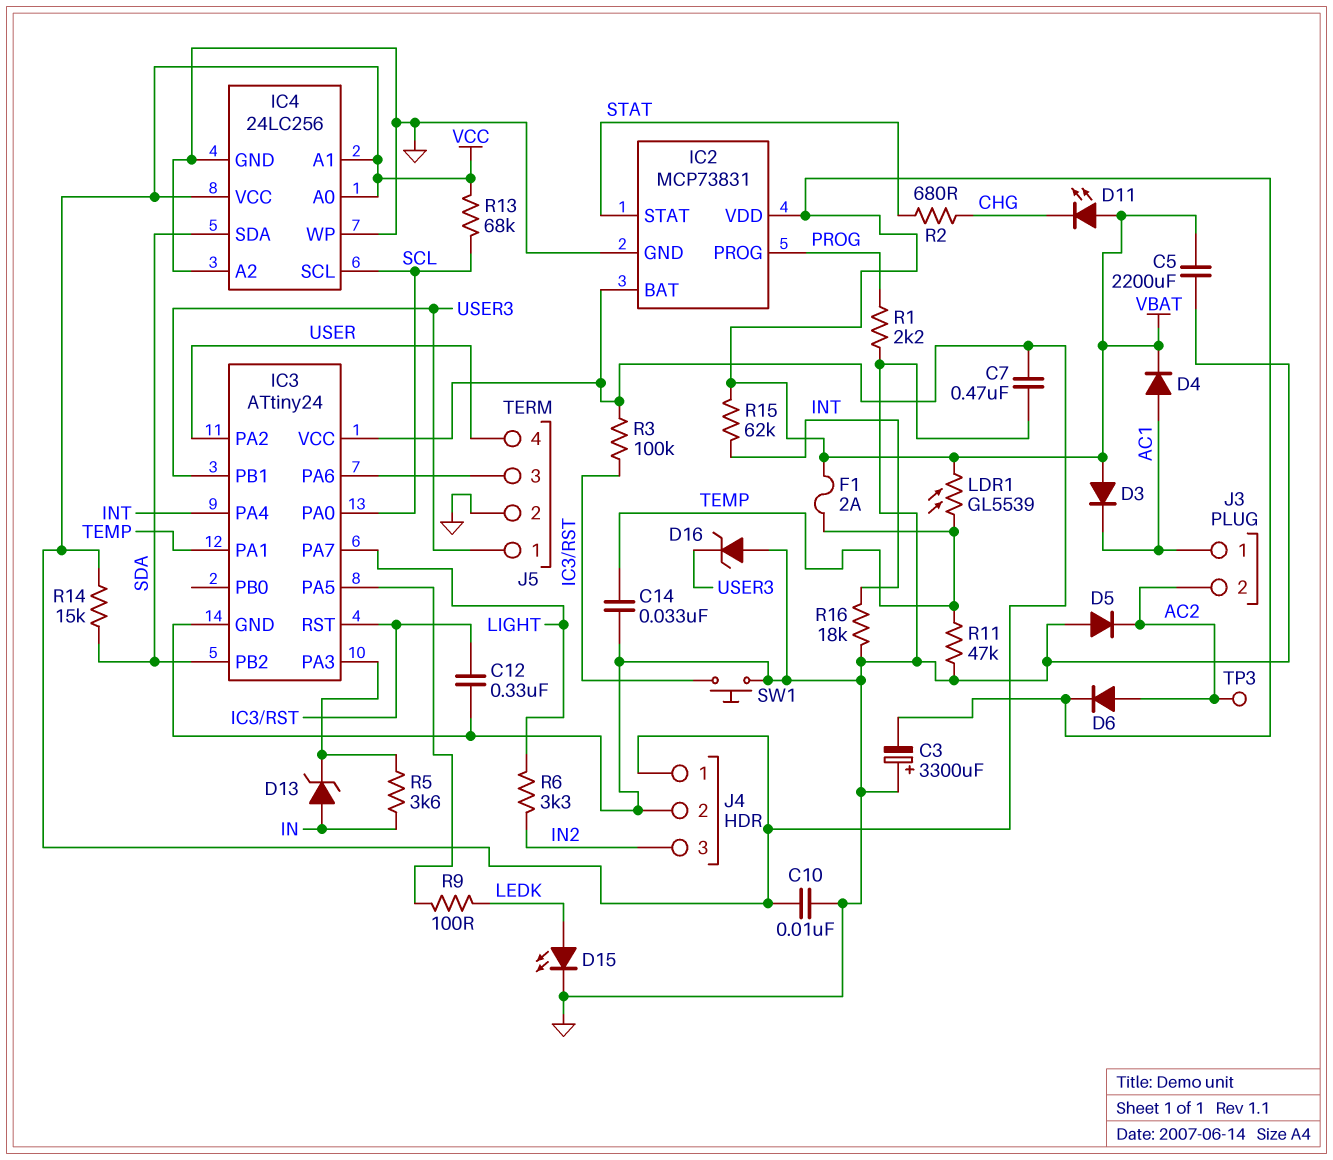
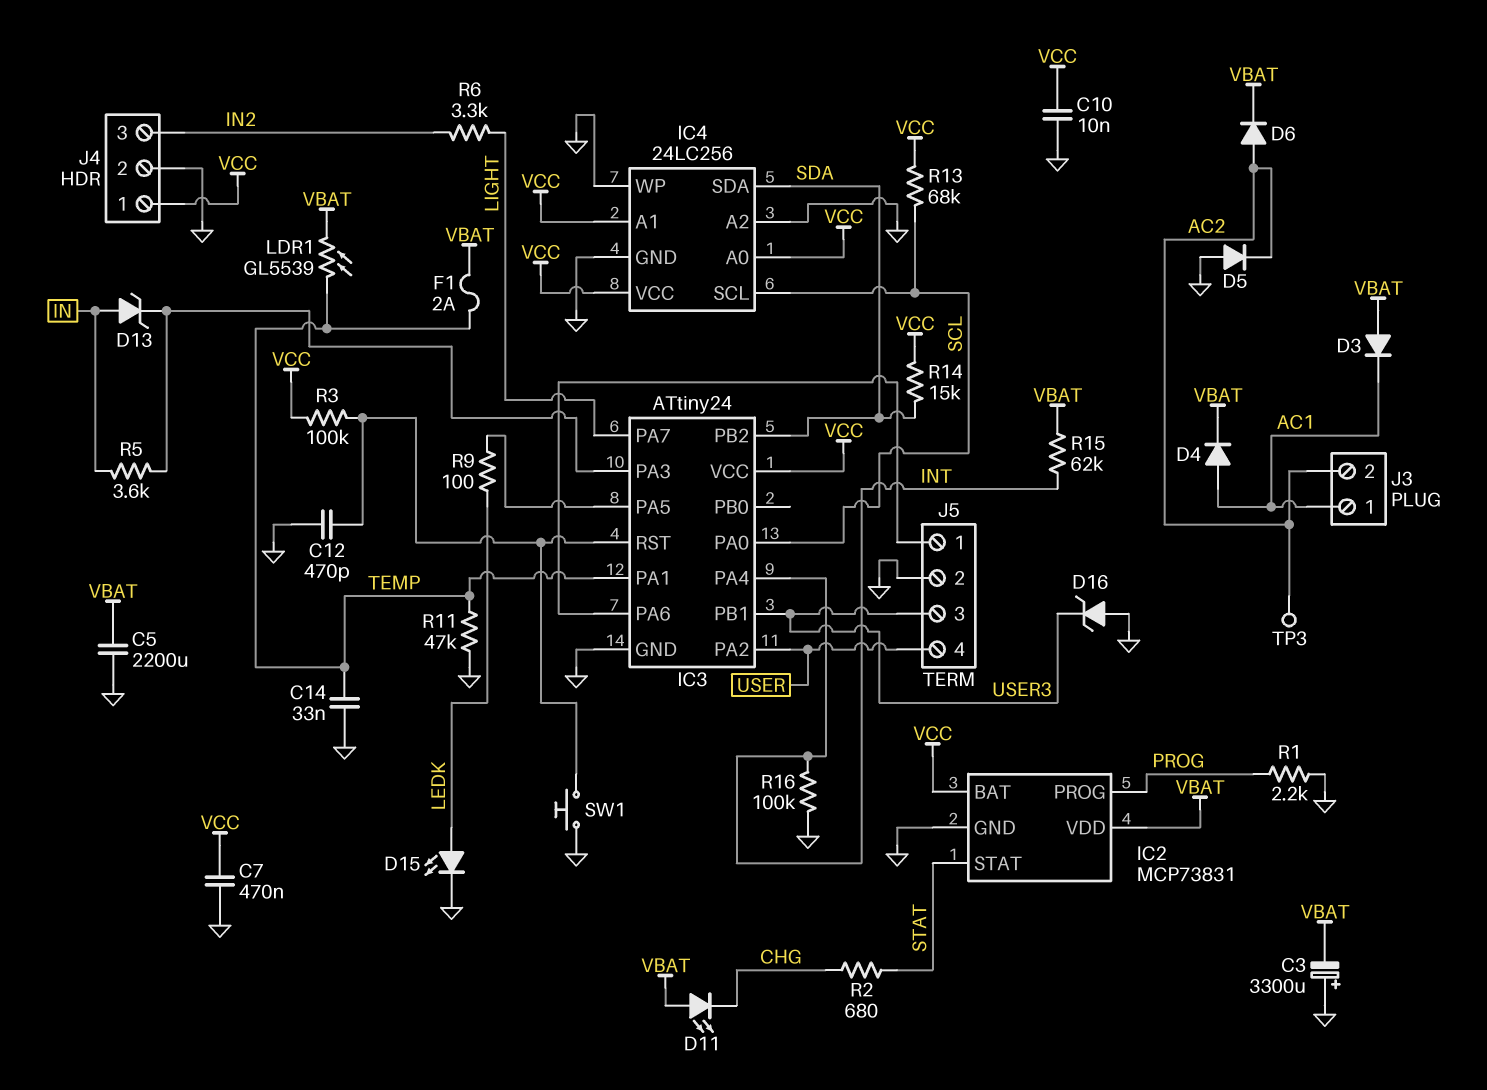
C12: 330nF (GND, IC3/RST) -> 470pF (GND, IC3/RST)
J5 pin 1: USER3 -> IC3/PA6
J5 pin 3: IC3/PA6 -> USER3
R16: 18k (GND, INT) -> 100k (GND, INT)

